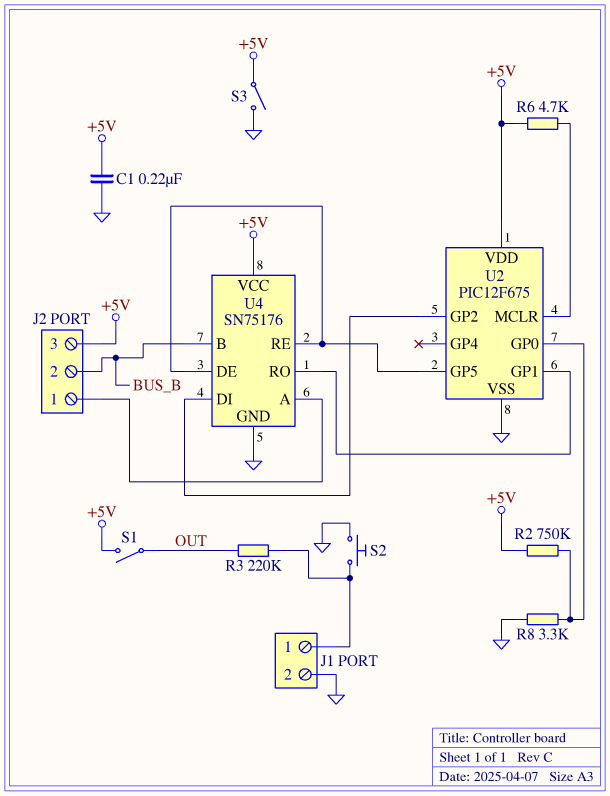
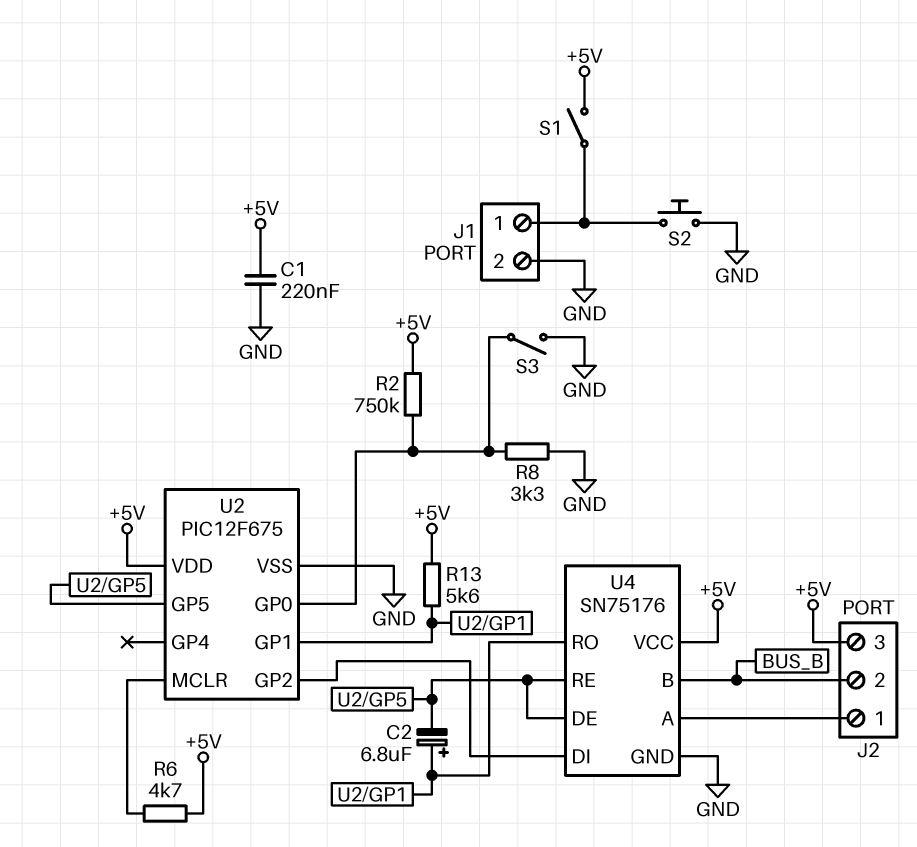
C2: none -> 6.8uF (plus U2/GP1, minus U2/GP5)
R3: 220k (J1/1, OUT) -> none
R13: none -> 5.6k (+5V, U2/GP1)
S1: switch (+5V, OUT) -> switch (+5V, J1/1)
S3: switch (+5V, GND) -> switch (GND, U2/GP0)

